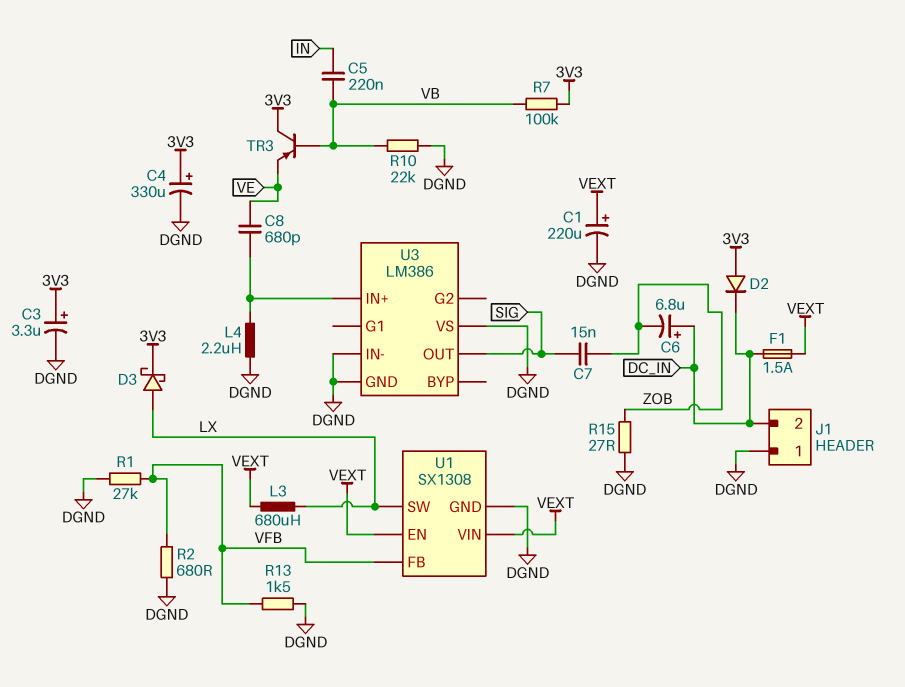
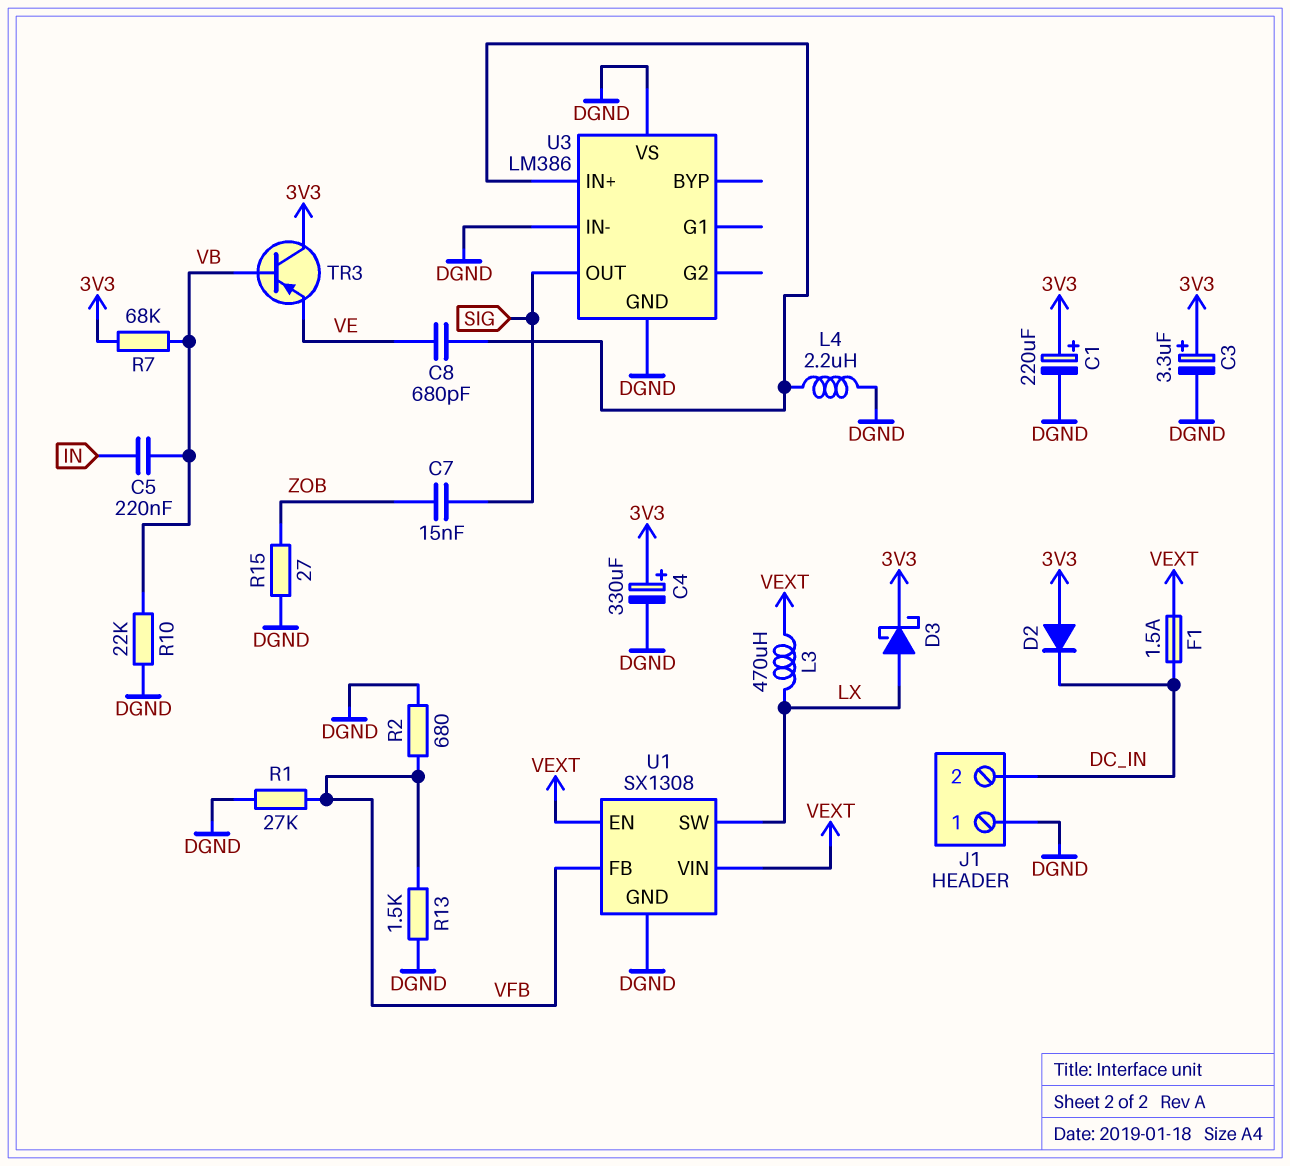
C1: 220uF (plus VEXT, minus DGND) -> 220uF (plus 3V3, minus DGND)
C6: 6.8uF (plus DC_IN, minus ZOB) -> none
L3: 680uH (LX, VEXT) -> 470uH (LX, VEXT)
R7: 100k (3V3, VB) -> 68k (3V3, VB)

